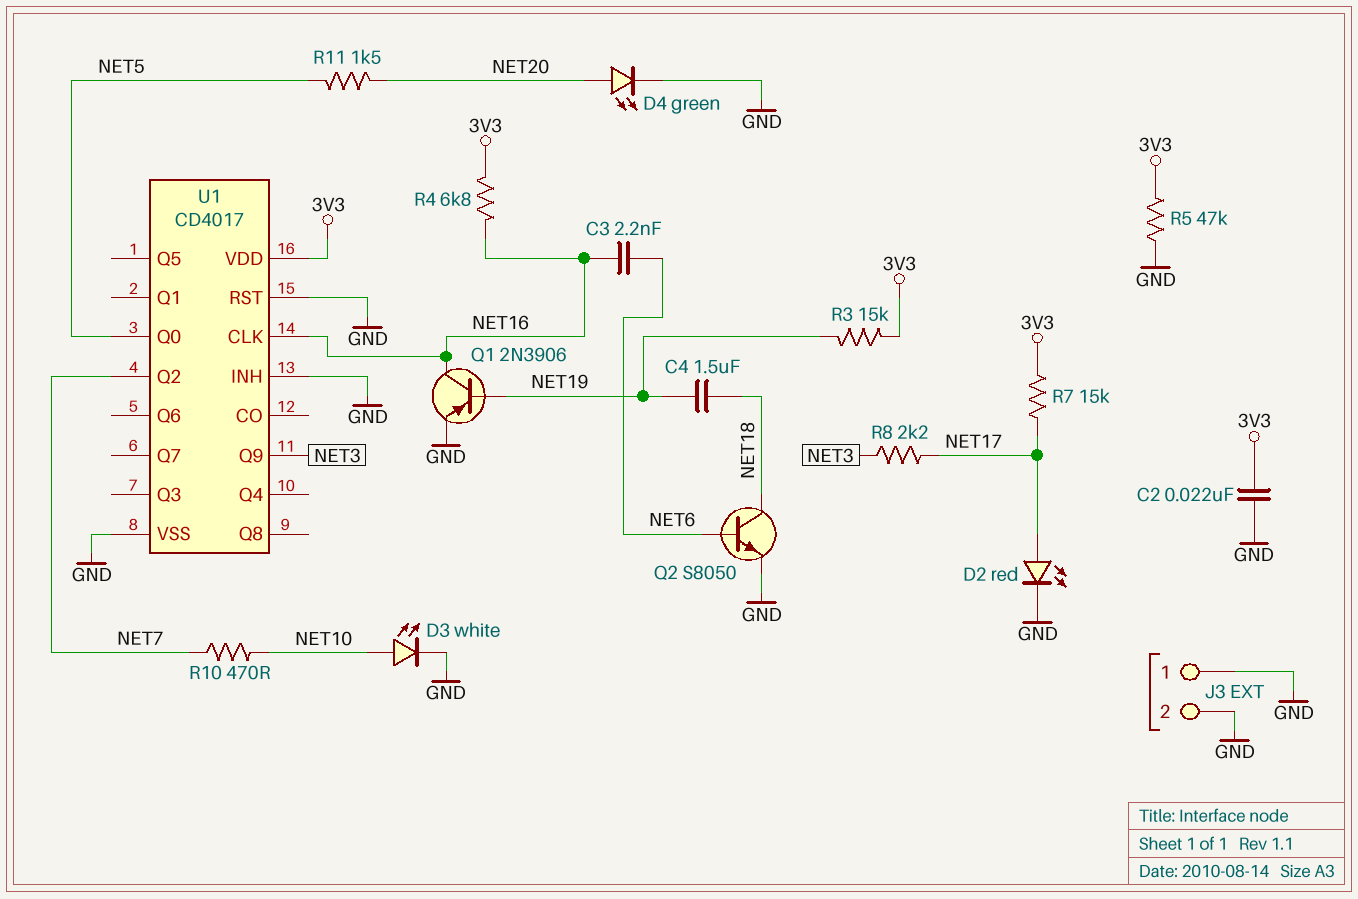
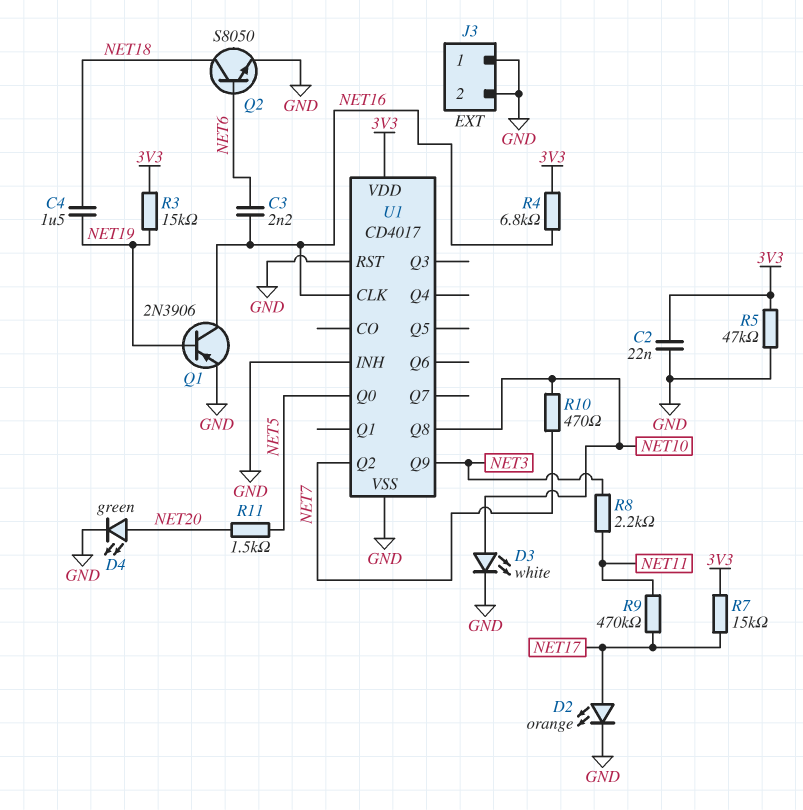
D2: LED red (A NET17, K GND) -> LED orange (A NET17, K GND)
R8: 2.2k (NET3, NET17) -> 2.2k (NET3, NET11)
R9: none -> 470k (NET11, NET17)
U1 pin Q8: none -> NET10

